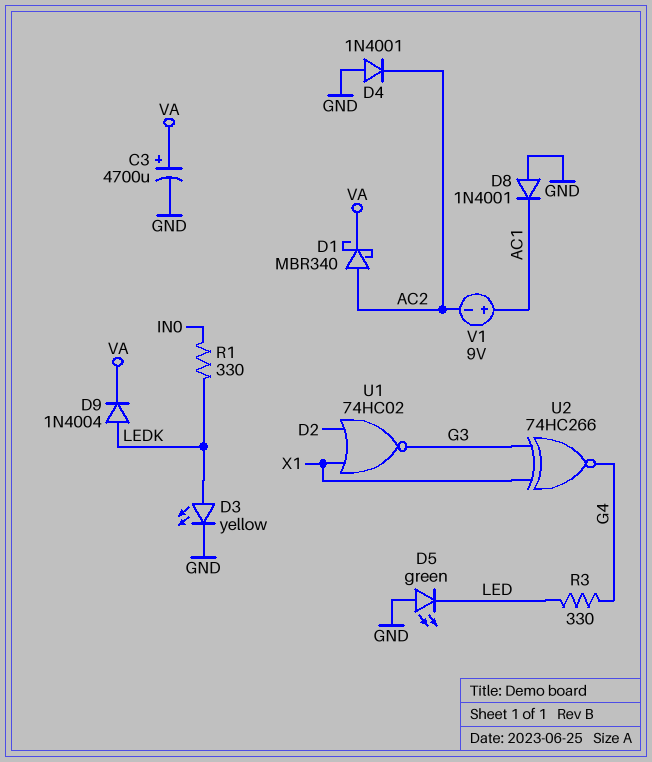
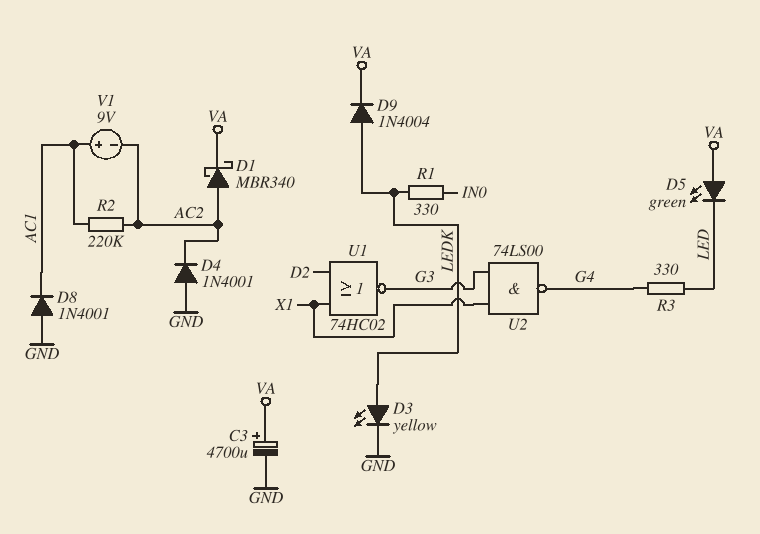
D5: LED green (A GND, K LED) -> LED green (A VA, K LED)
R2: none -> 220k (AC1, AC2)
U2: XNOR 74HC266 (in G3, in X1, out G4) -> NAND 74LS00 (in G3, in X1, out G4)

